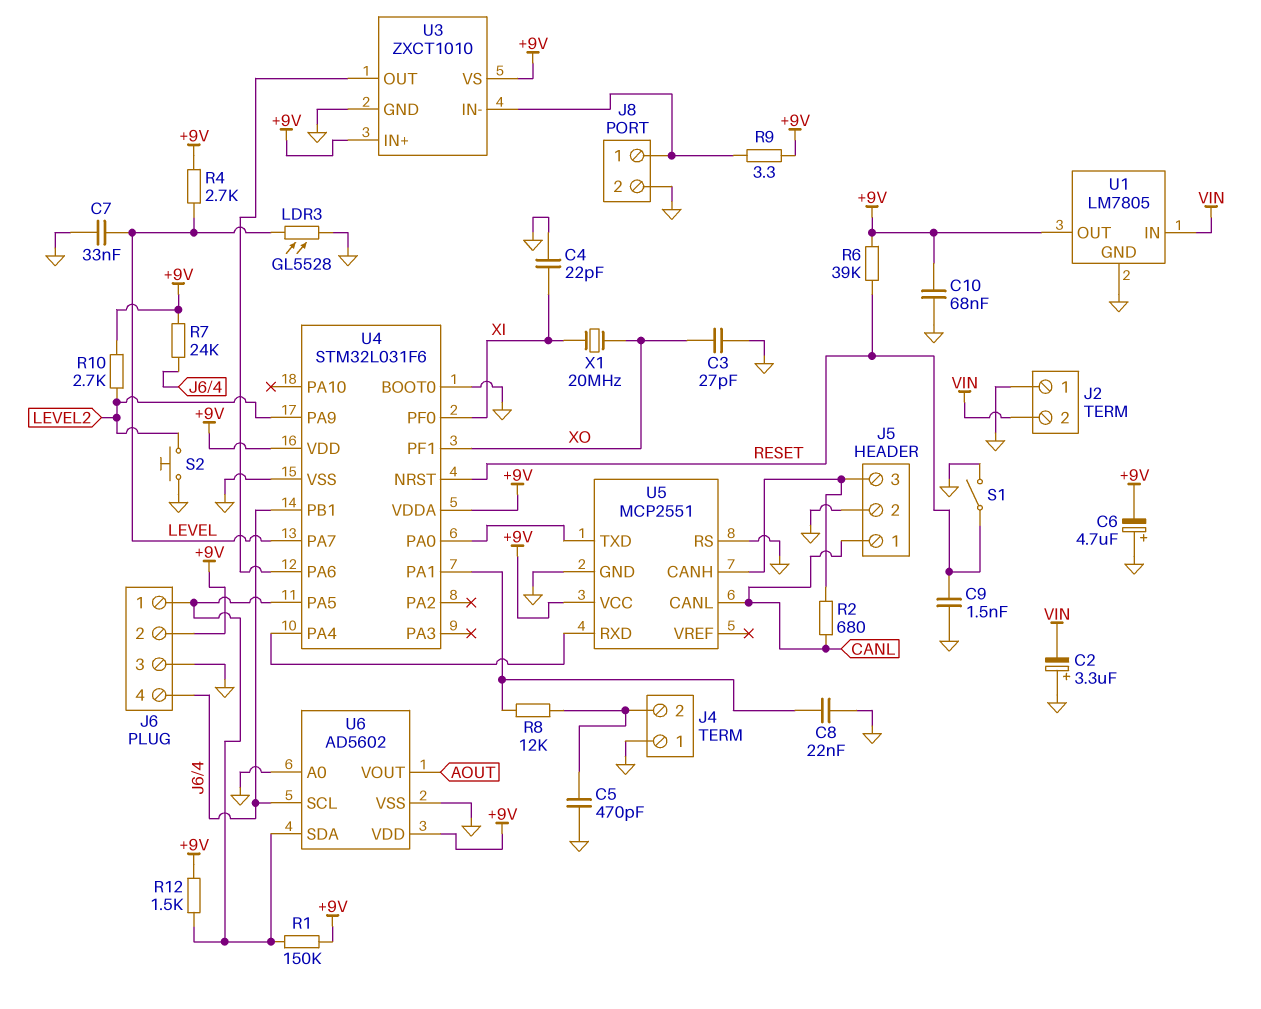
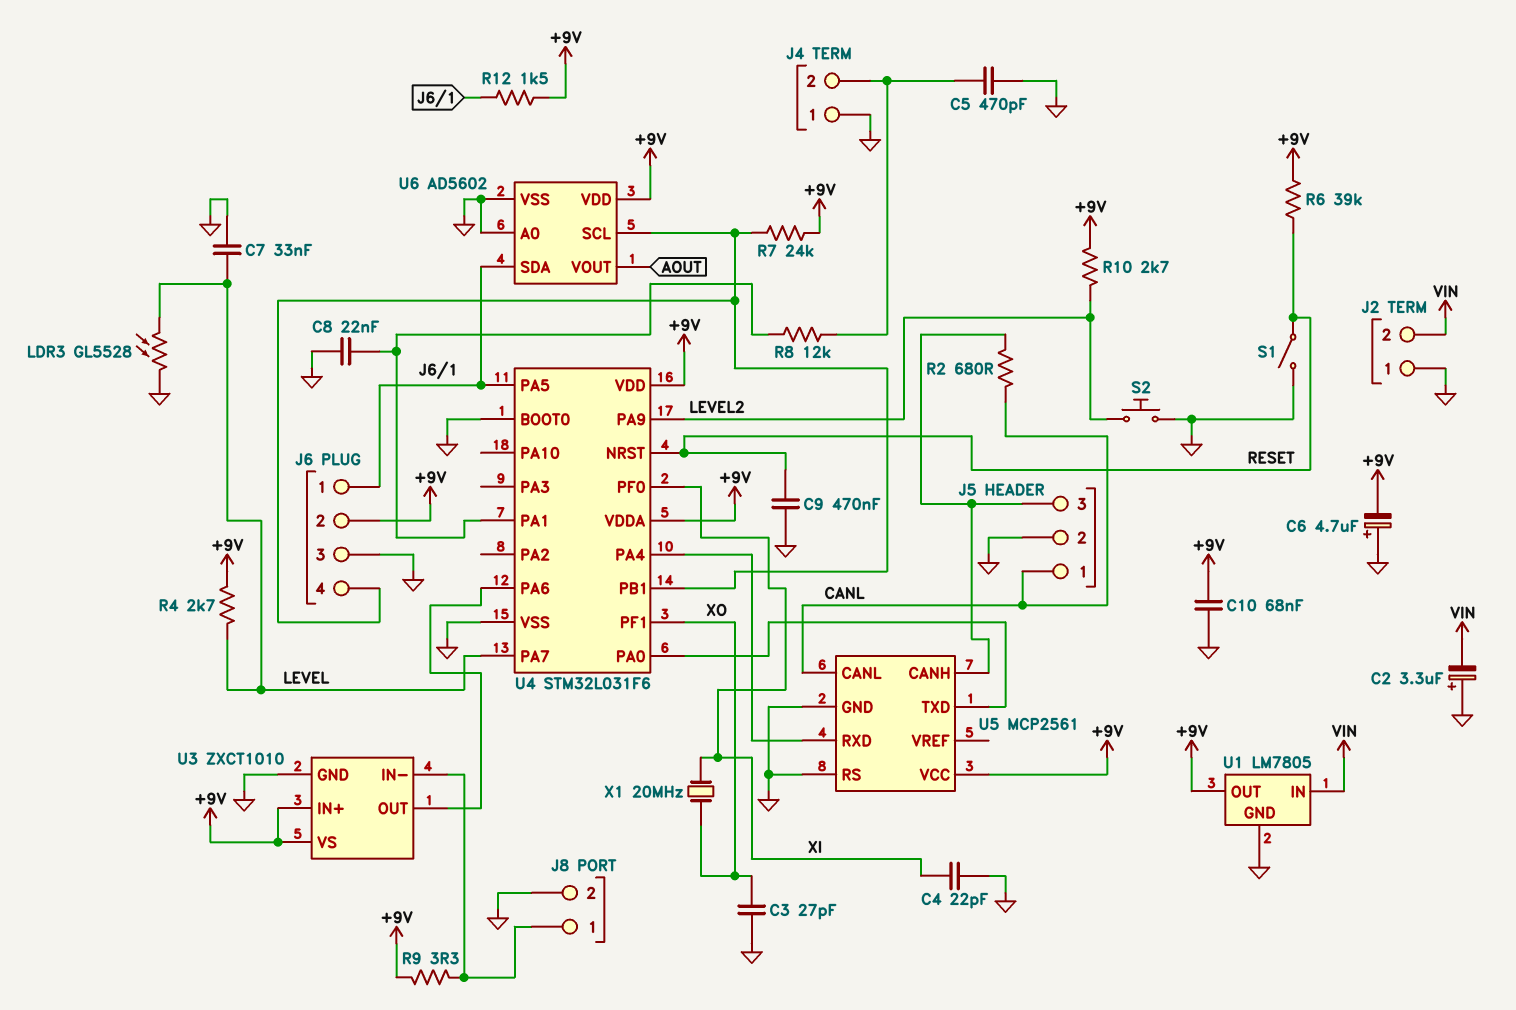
C9: 1.5nF (GND, RESET) -> 470nF (GND, RESET)
R1: 150k (+9V, J6/1) -> none
U5: MCP2551 -> MCP2561

